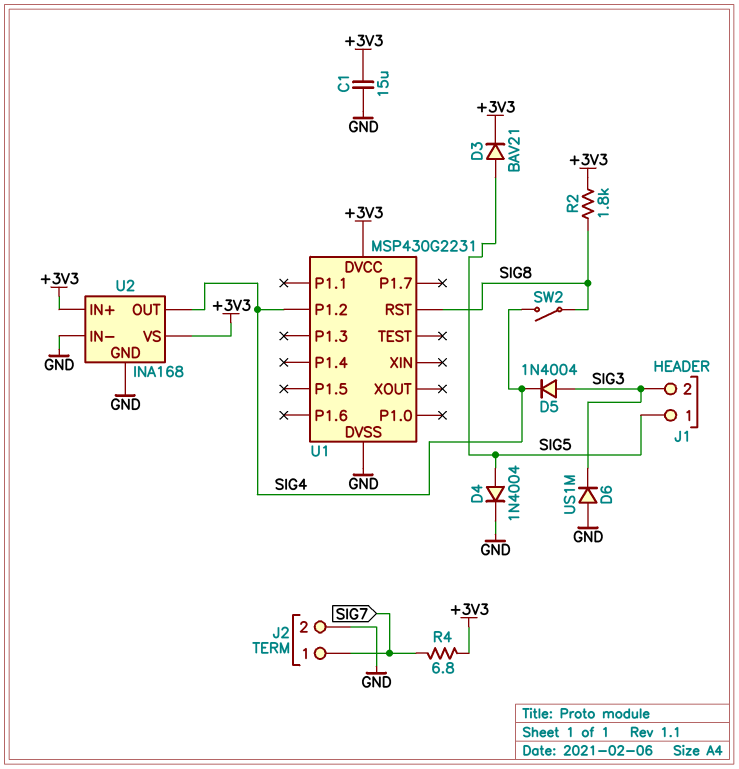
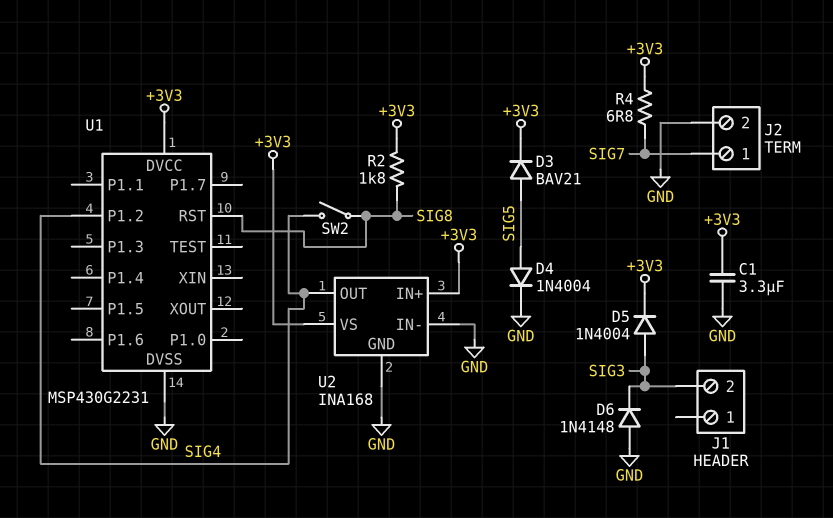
C1: 15uF (+3V3, GND) -> 3.3uF (+3V3, GND)
D5: diode 1N4004 (A SIG3, K SIG4) -> diode 1N4004 (A SIG3, K +3V3)
D6: diode US1M (A GND, K SIG3) -> diode 1N4148 (A GND, K SIG3)
J1 pin 1: SIG5 -> none

